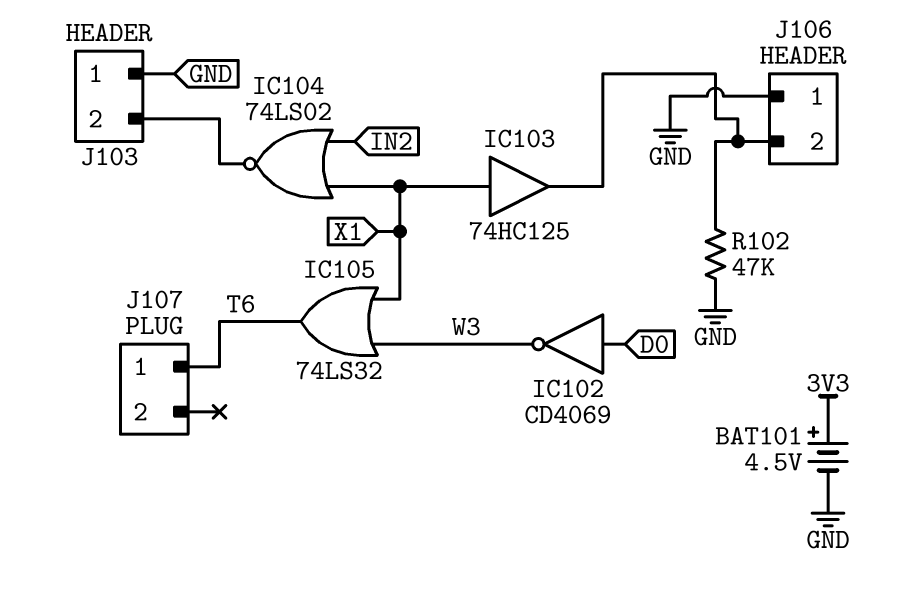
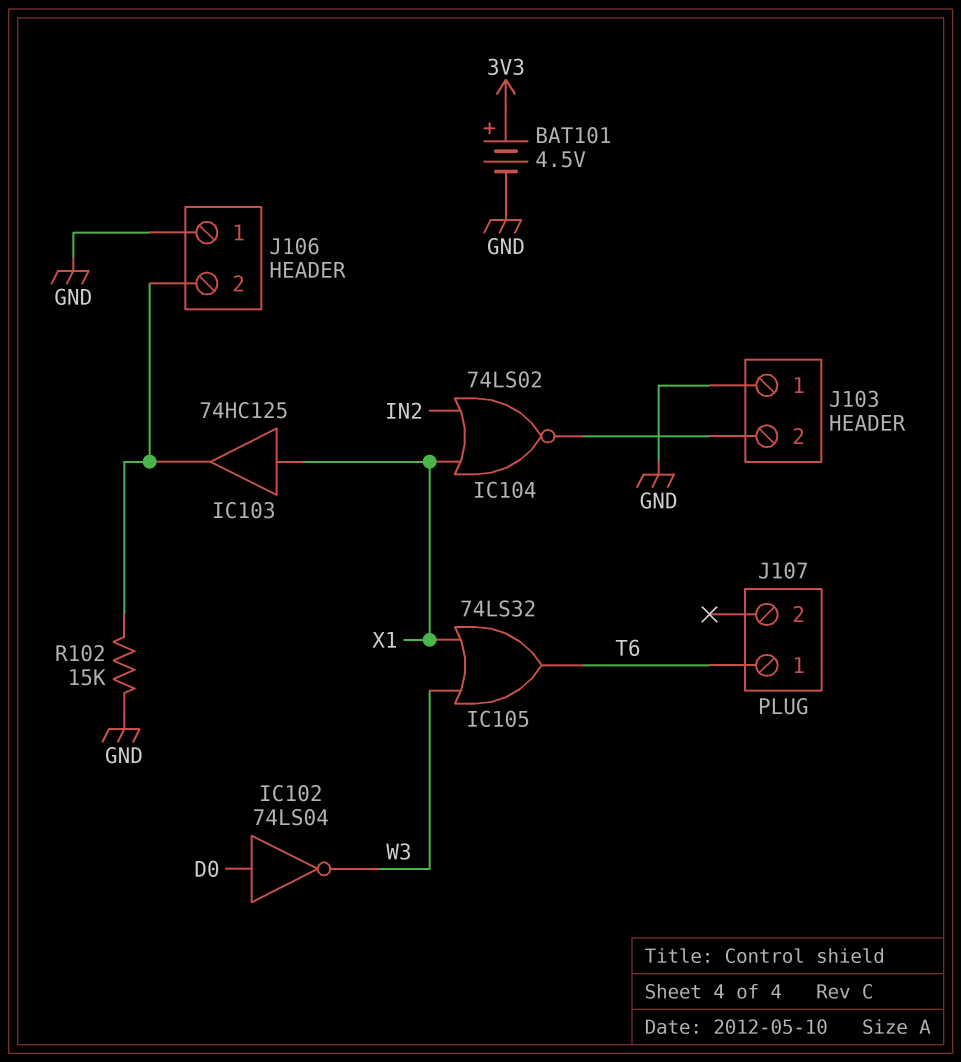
IC102: NOT CD4069 (in D0, out W3) -> NOT 74LS04 (in D0, out W3)
R102: 47k (GND, J106/2) -> 15k (GND, J106/2)

